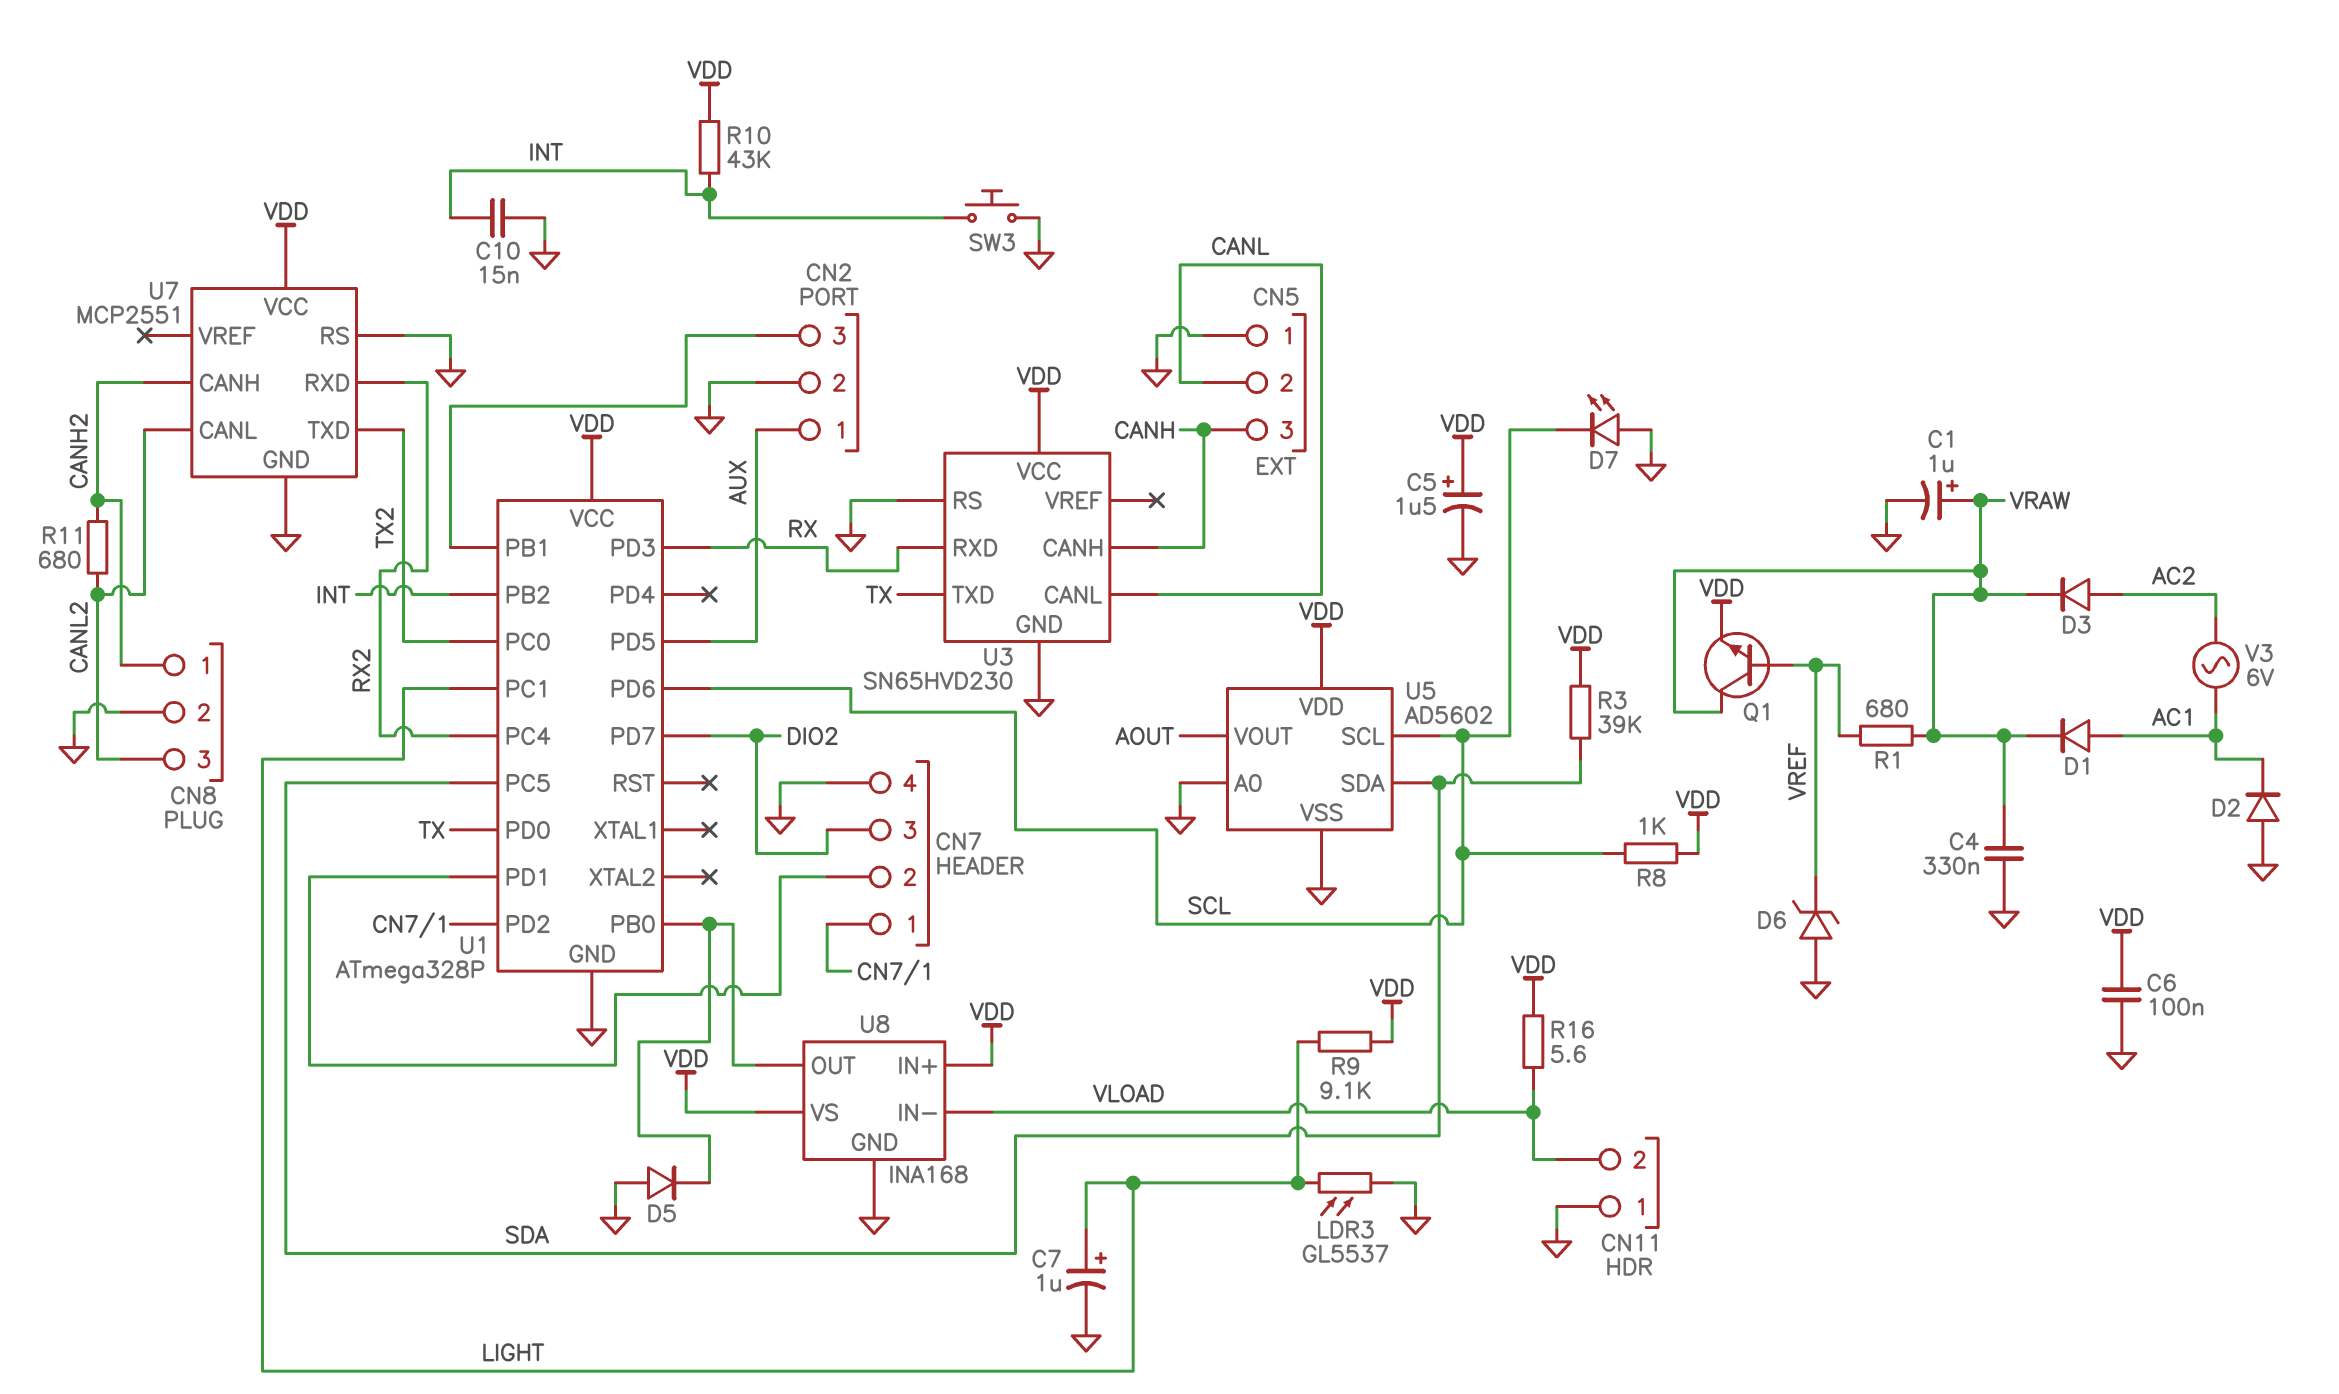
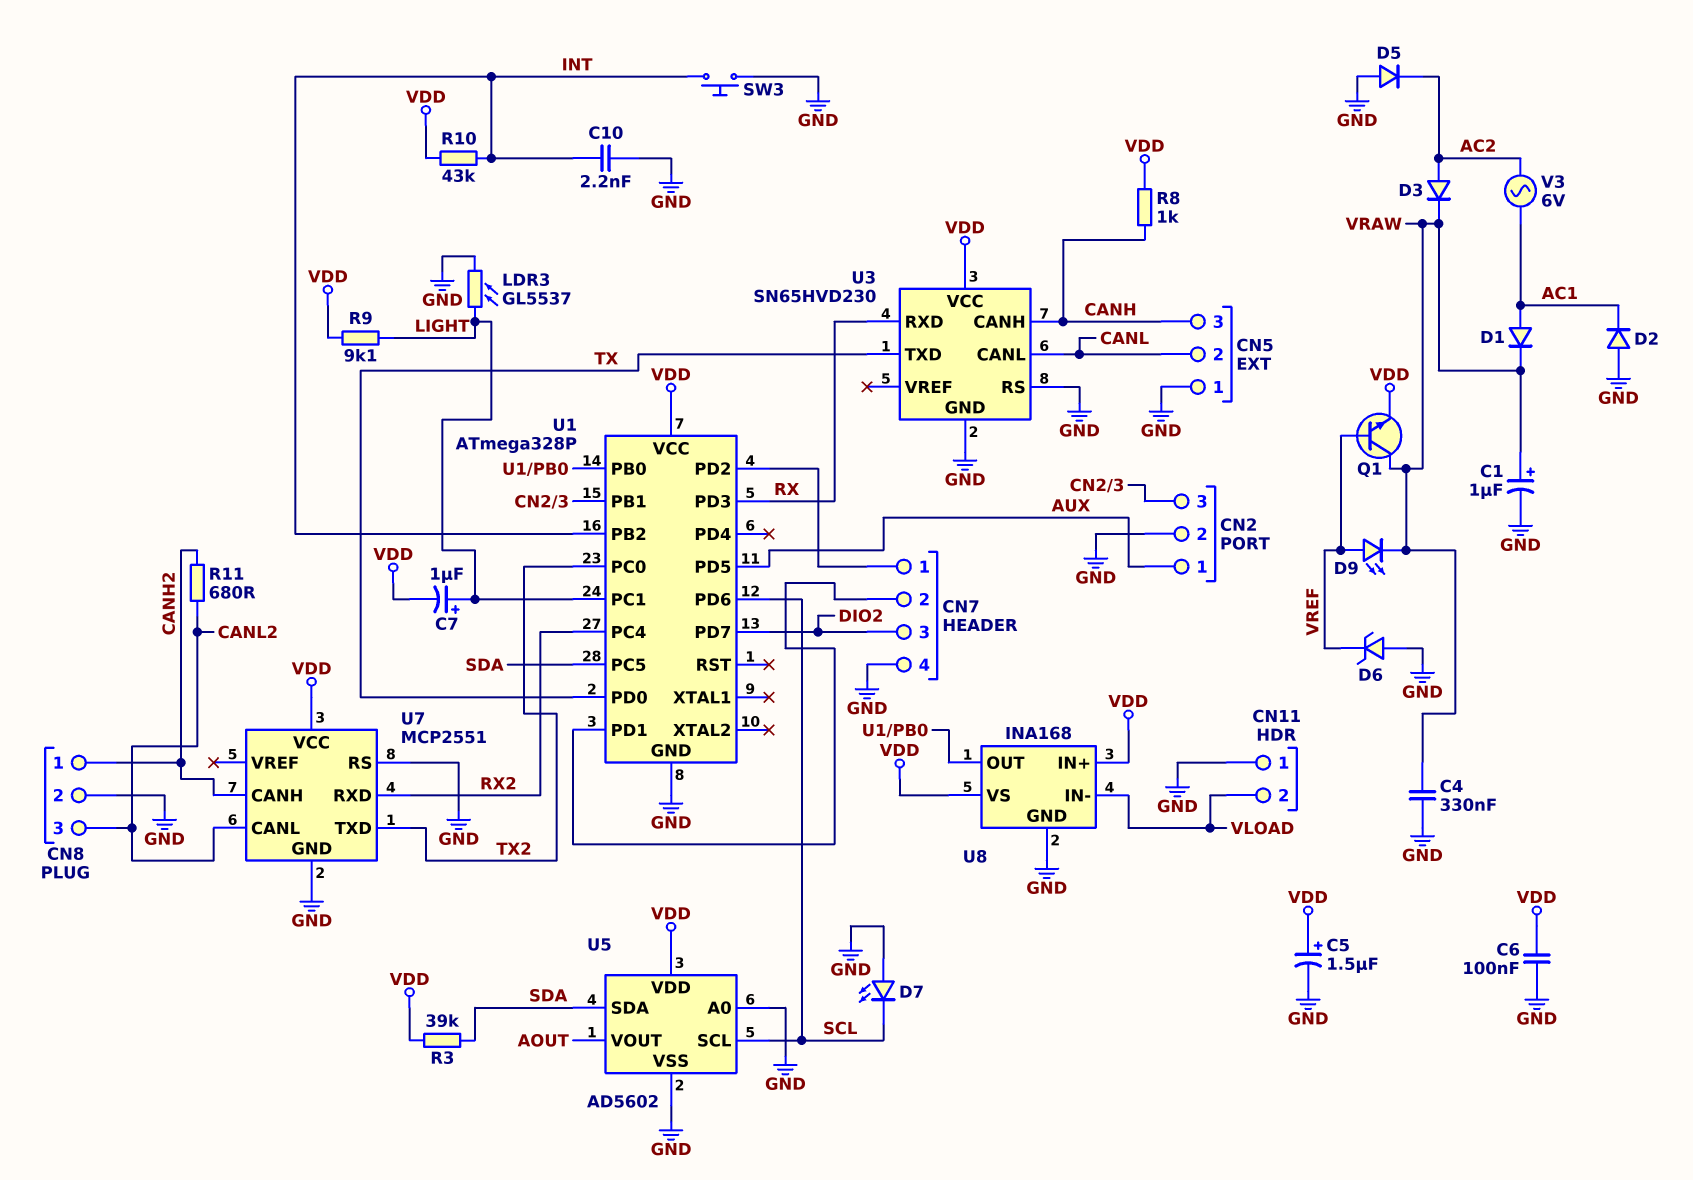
C7: 1uF (plus LIGHT, minus GND) -> 1uF (plus LIGHT, minus VDD)
C10: 15nF (GND, INT) -> 2.2nF (GND, INT)
D5: diode (A GND, K U1/PB0) -> diode (A GND, K AC2)
D9: none -> LED (A VREF, K VRAW)
R1: 680 (VRAW, VREF) -> none
R8: 1k (SCL, VDD) -> 1k (CANH, VDD)
R16: 5.6 (VDD, VLOAD) -> none

